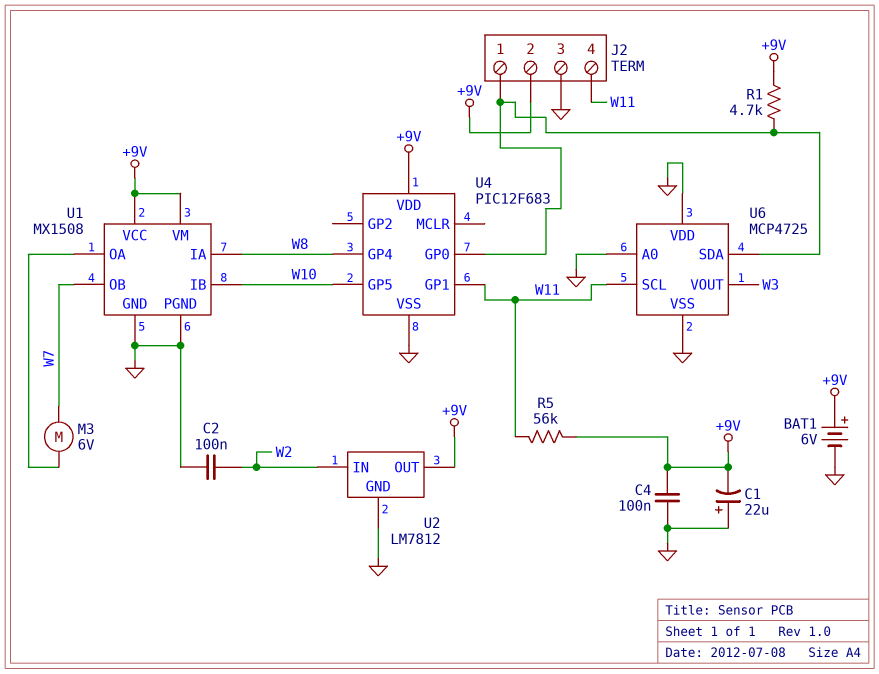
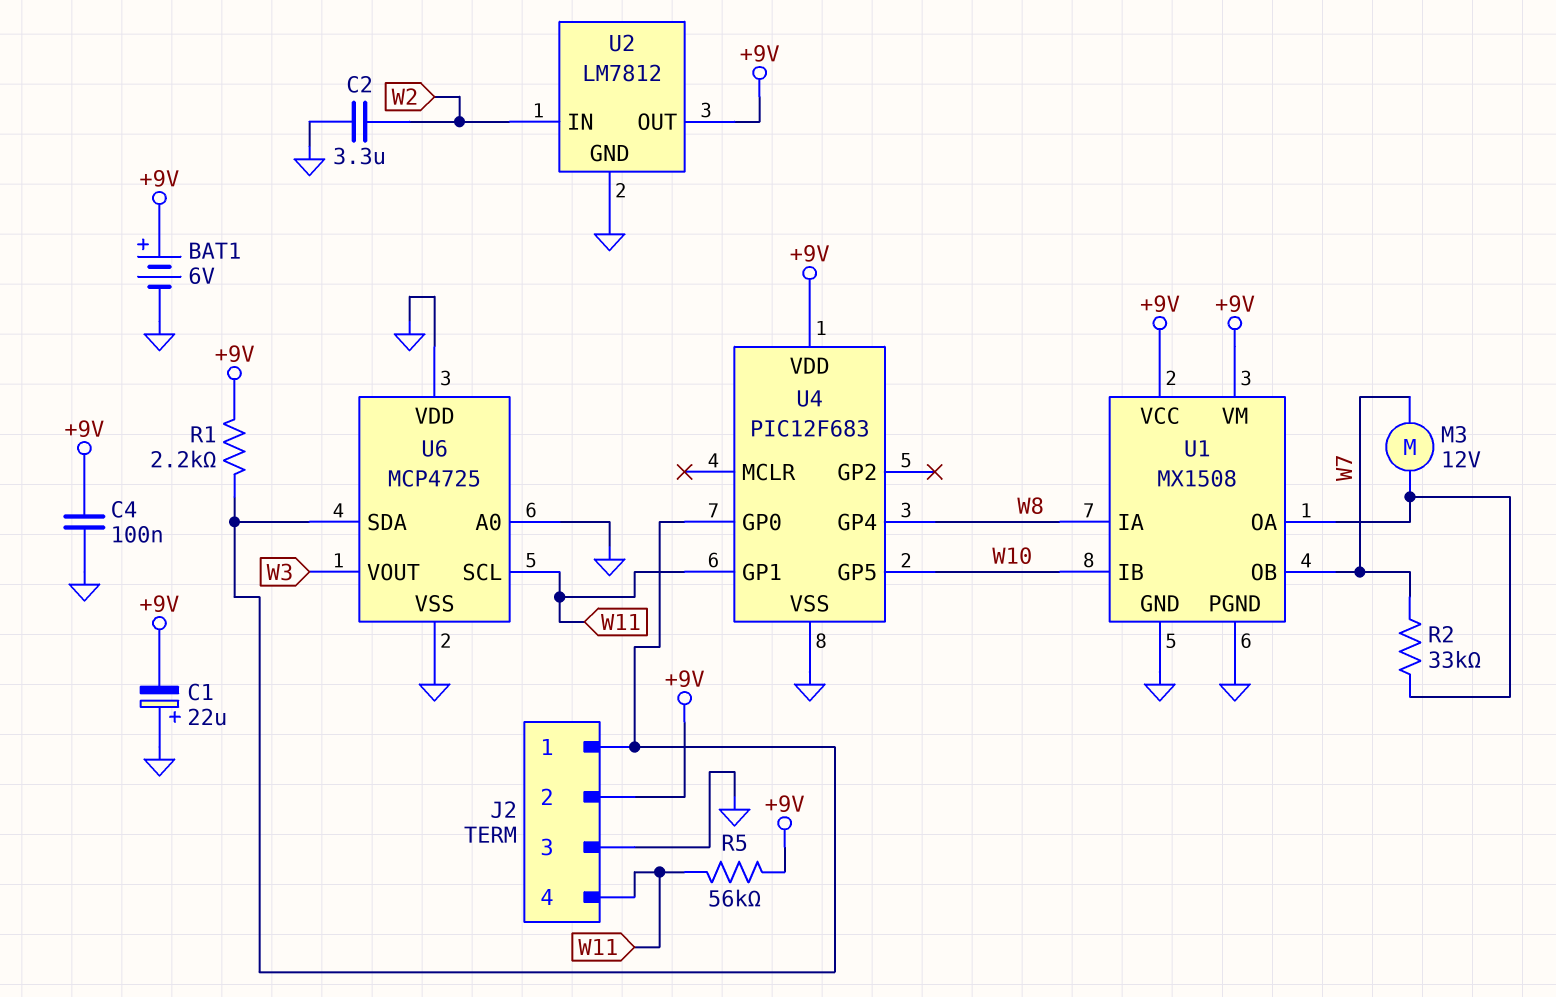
C2: 100nF (GND, W2) -> 3.3uF (GND, W2)
M3: motor 6V (U1/OA, W7) -> motor 12V (U1/OA, W7)
R1: 4.7k (+9V, J2/1) -> 2.2k (+9V, J2/1)
R2: none -> 33k (U1/OA, W7)

